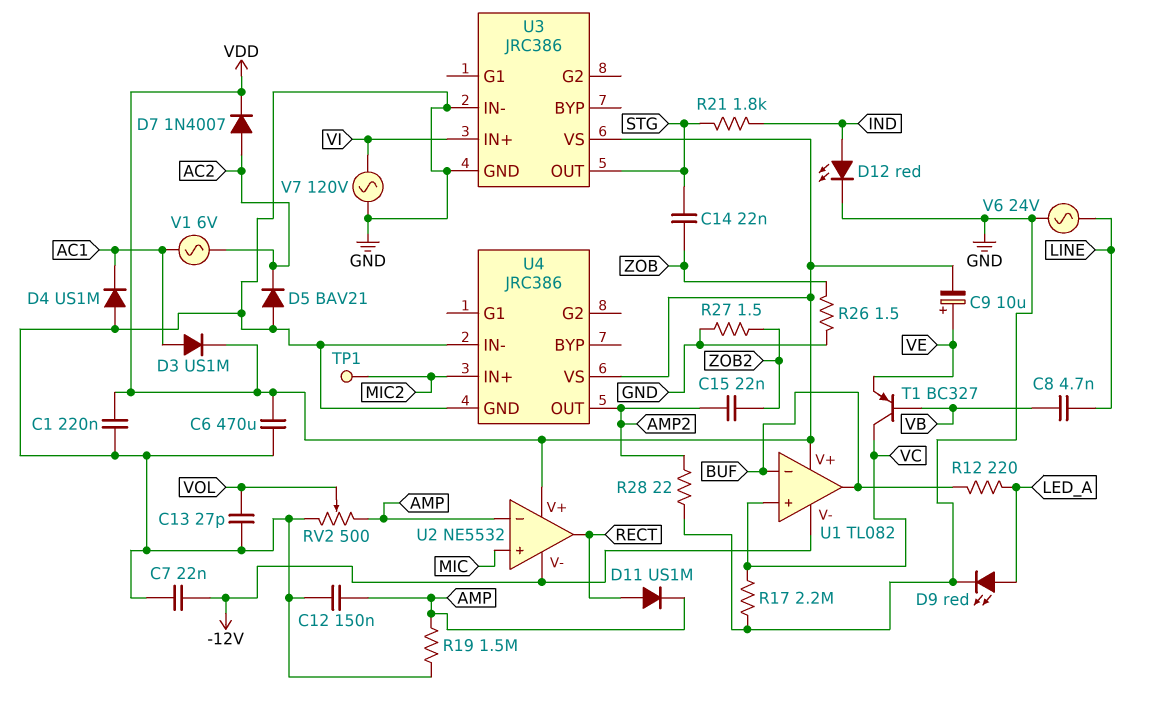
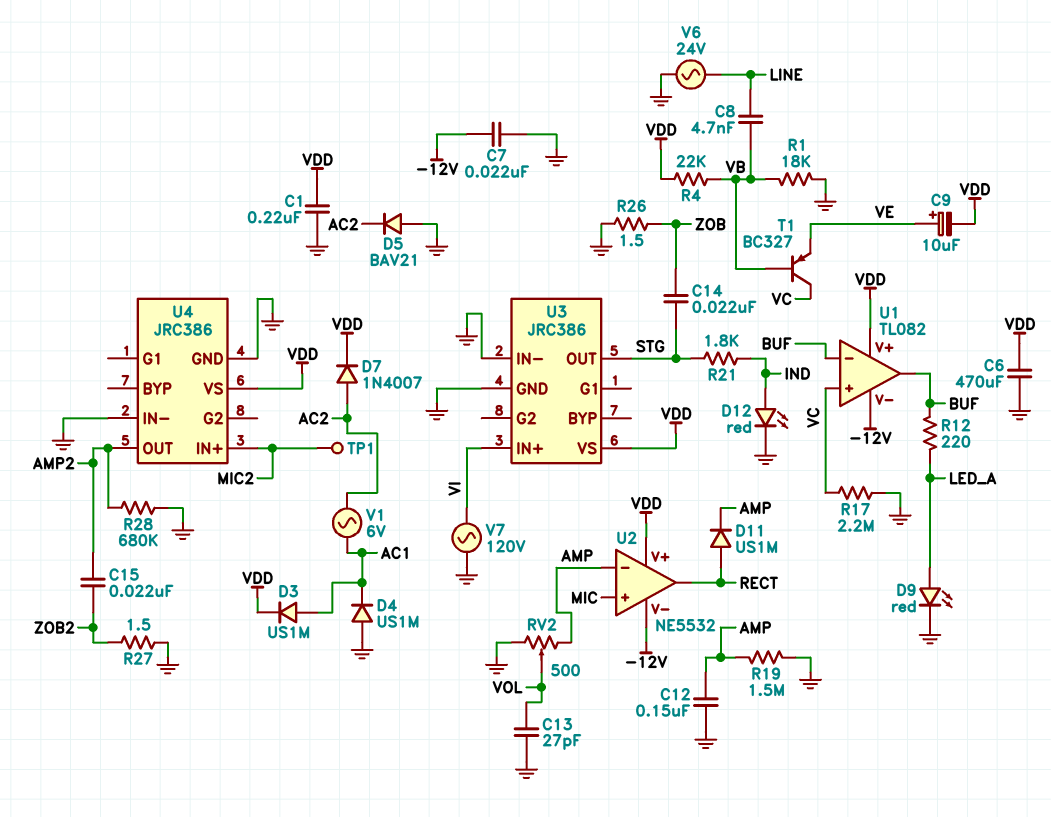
R1: none -> 18k (GND, VB)
R4: none -> 22k (VB, VDD)
R28: 22 (AMP2, GND) -> 680k (AMP2, GND)

